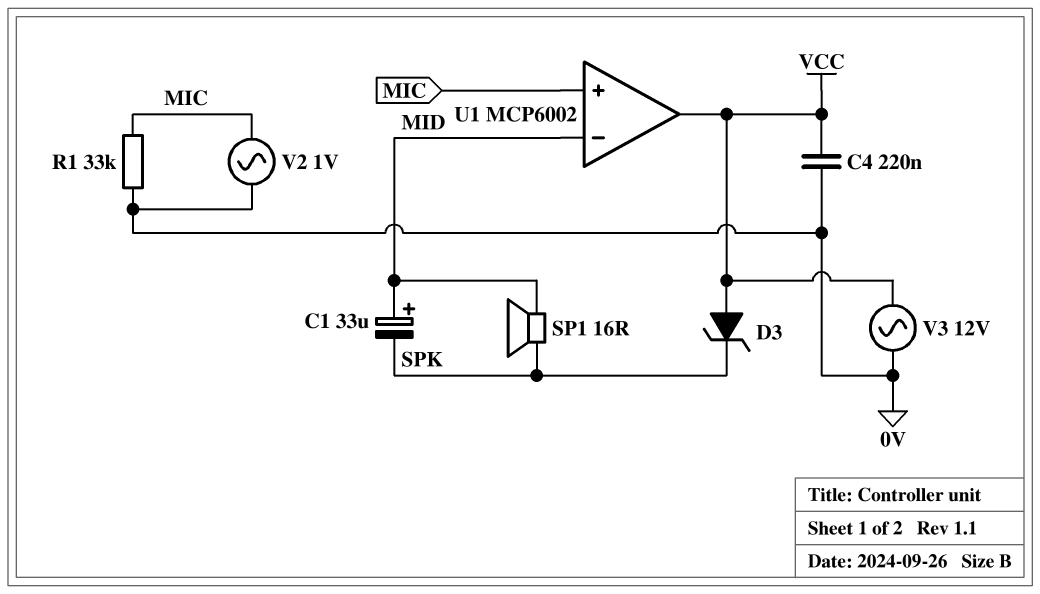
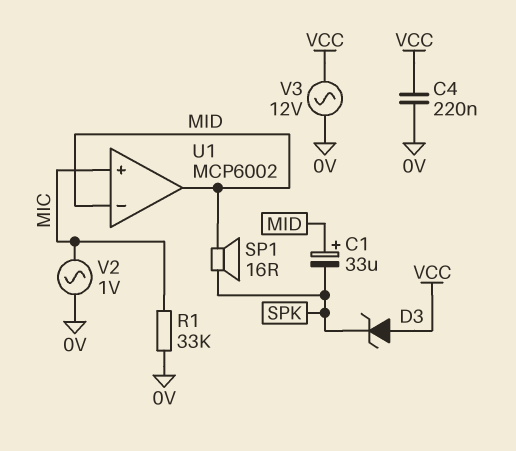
U1 pin out: VCC -> MID

